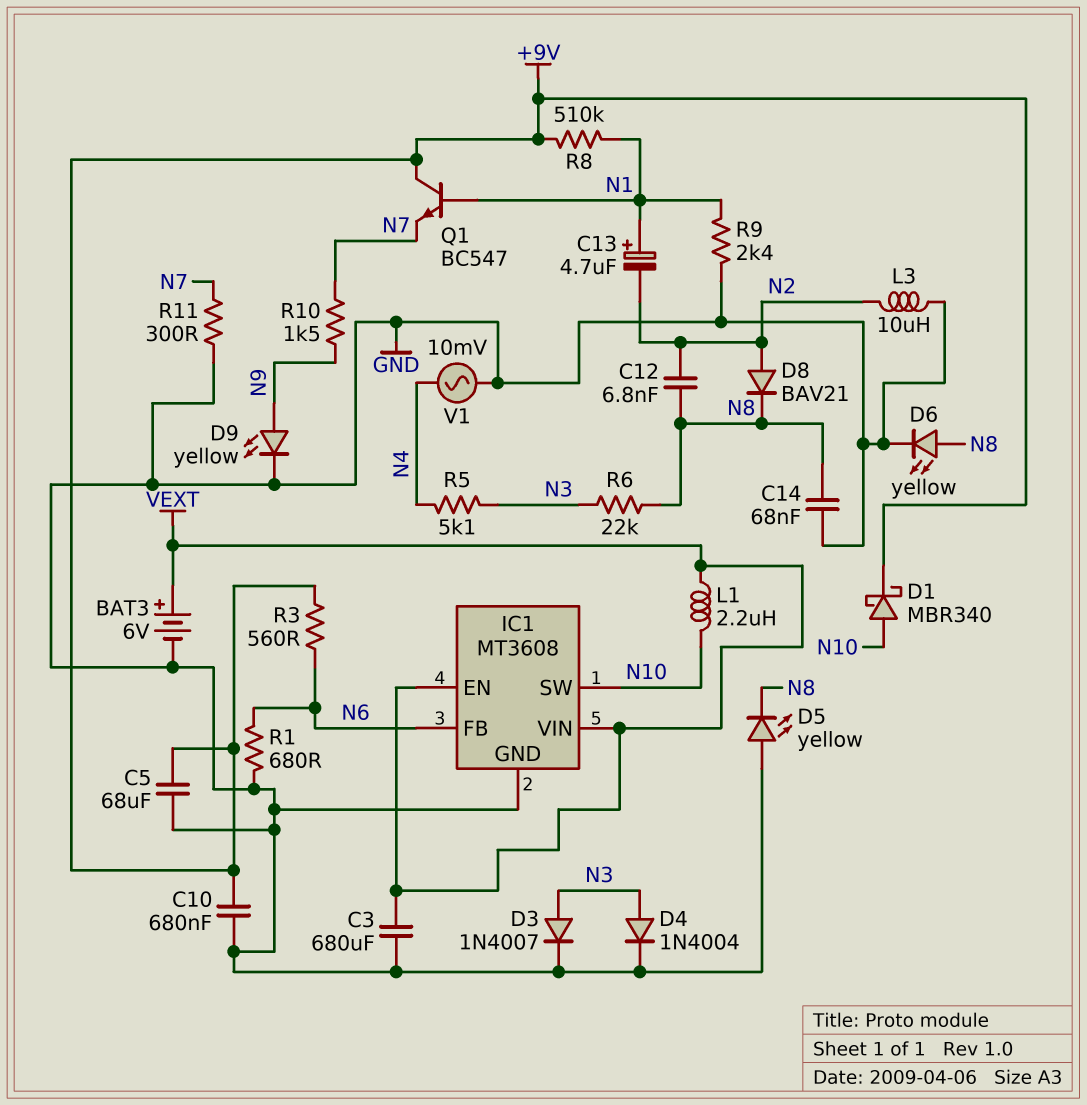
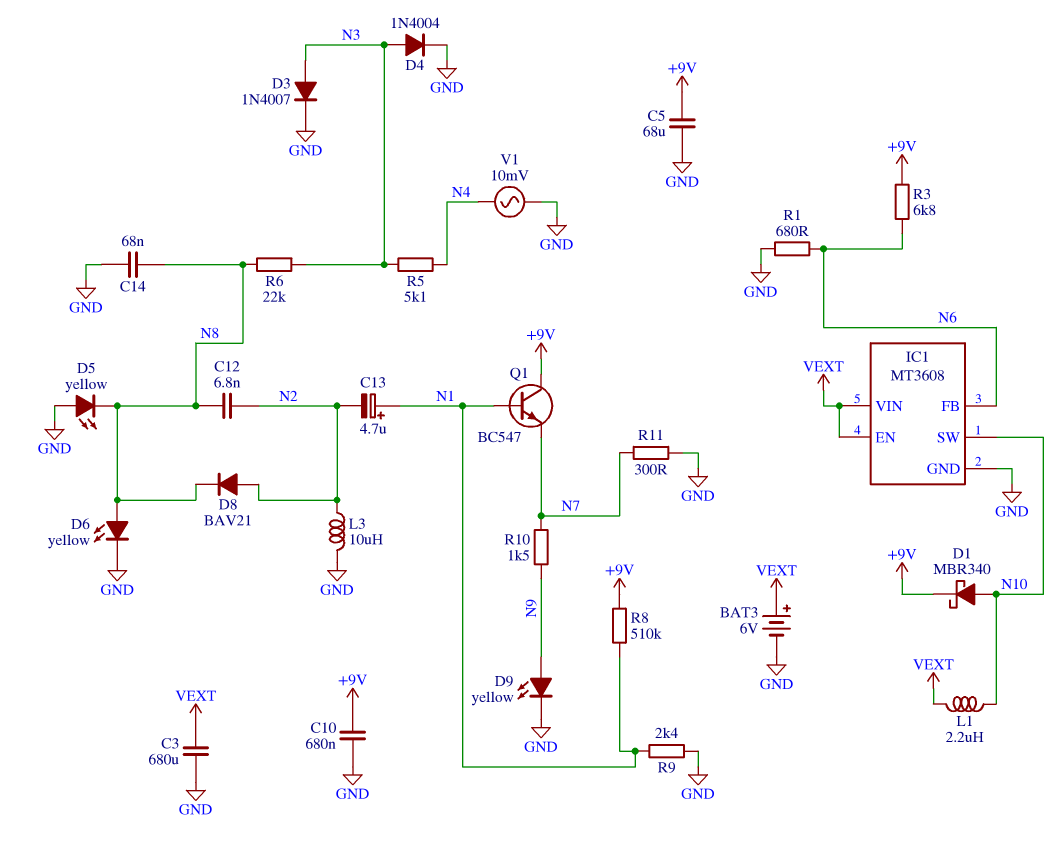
R3: 560 (+9V, N6) -> 6.8k (+9V, N6)

